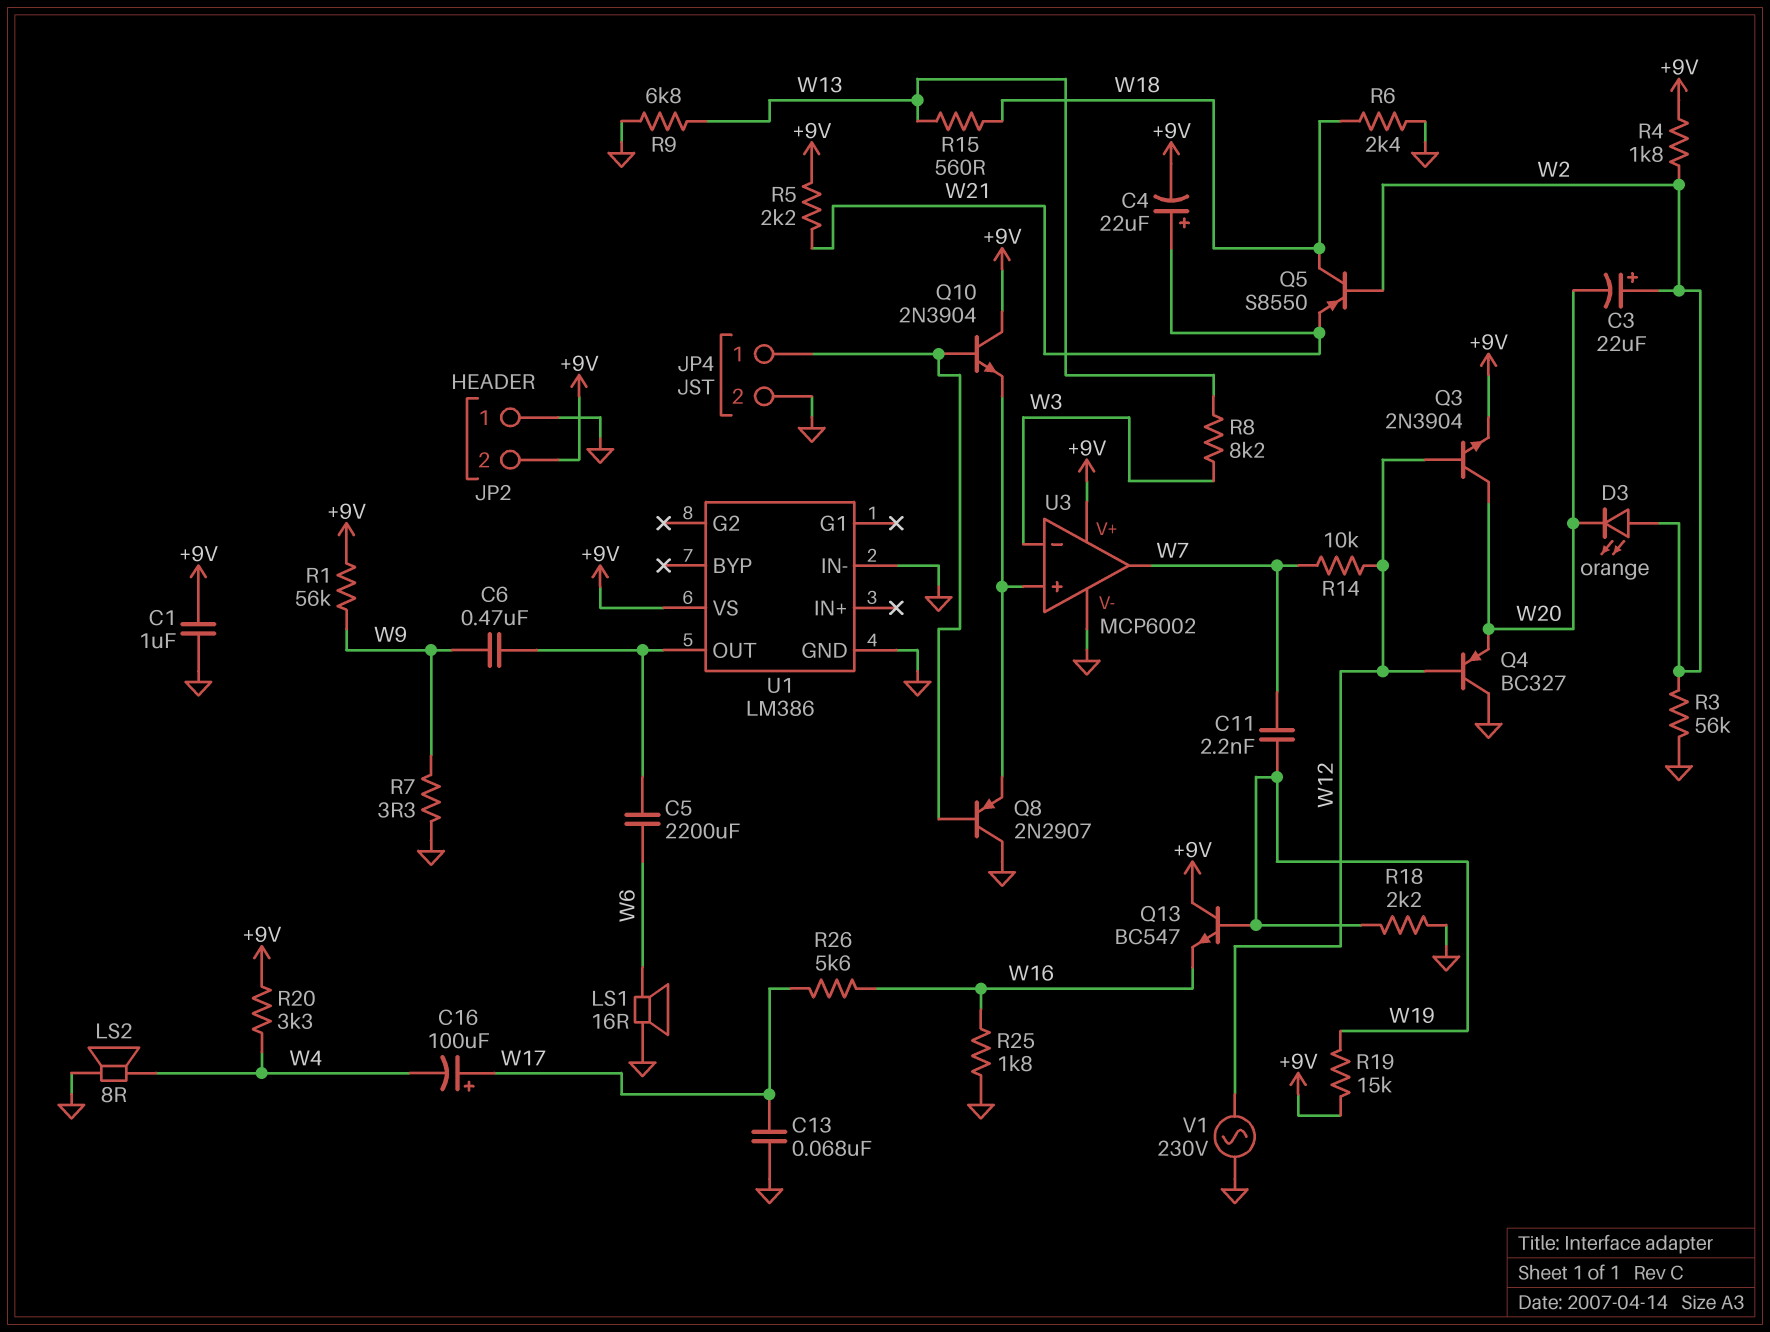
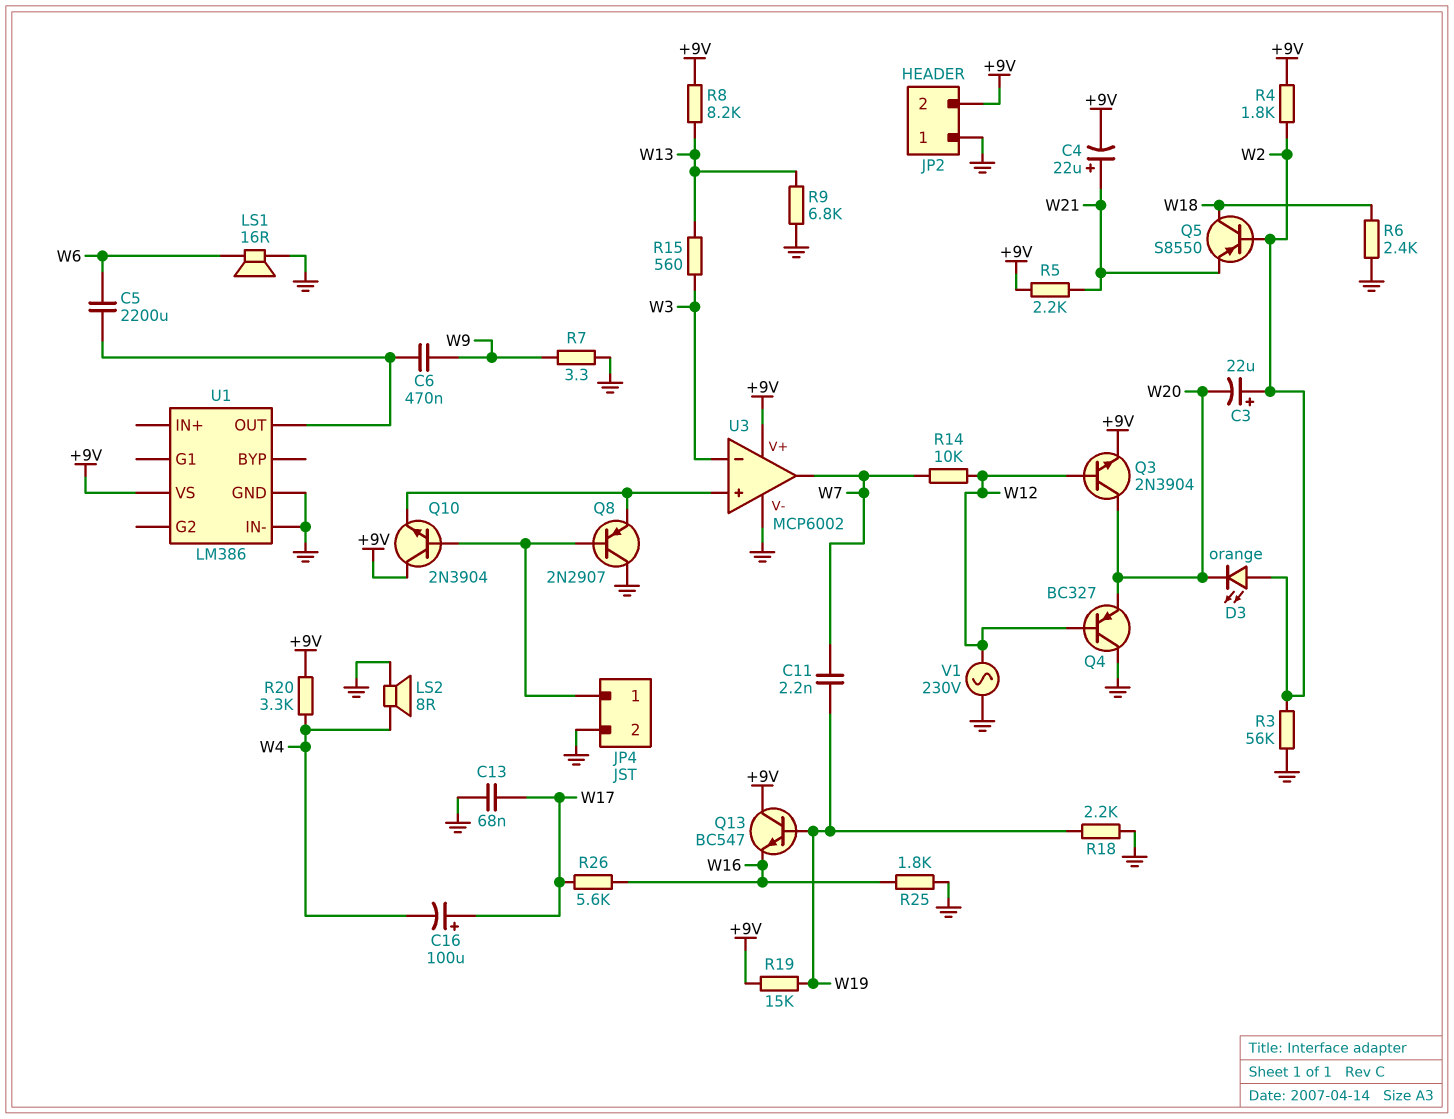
C1: 1uF (+9V, GND) -> none
R1: 56k (+9V, W9) -> none
R8: 8.2k (W3, W13) -> 8.2k (+9V, W13)
R15: 560 (W13, W18) -> 560 (W3, W13)

